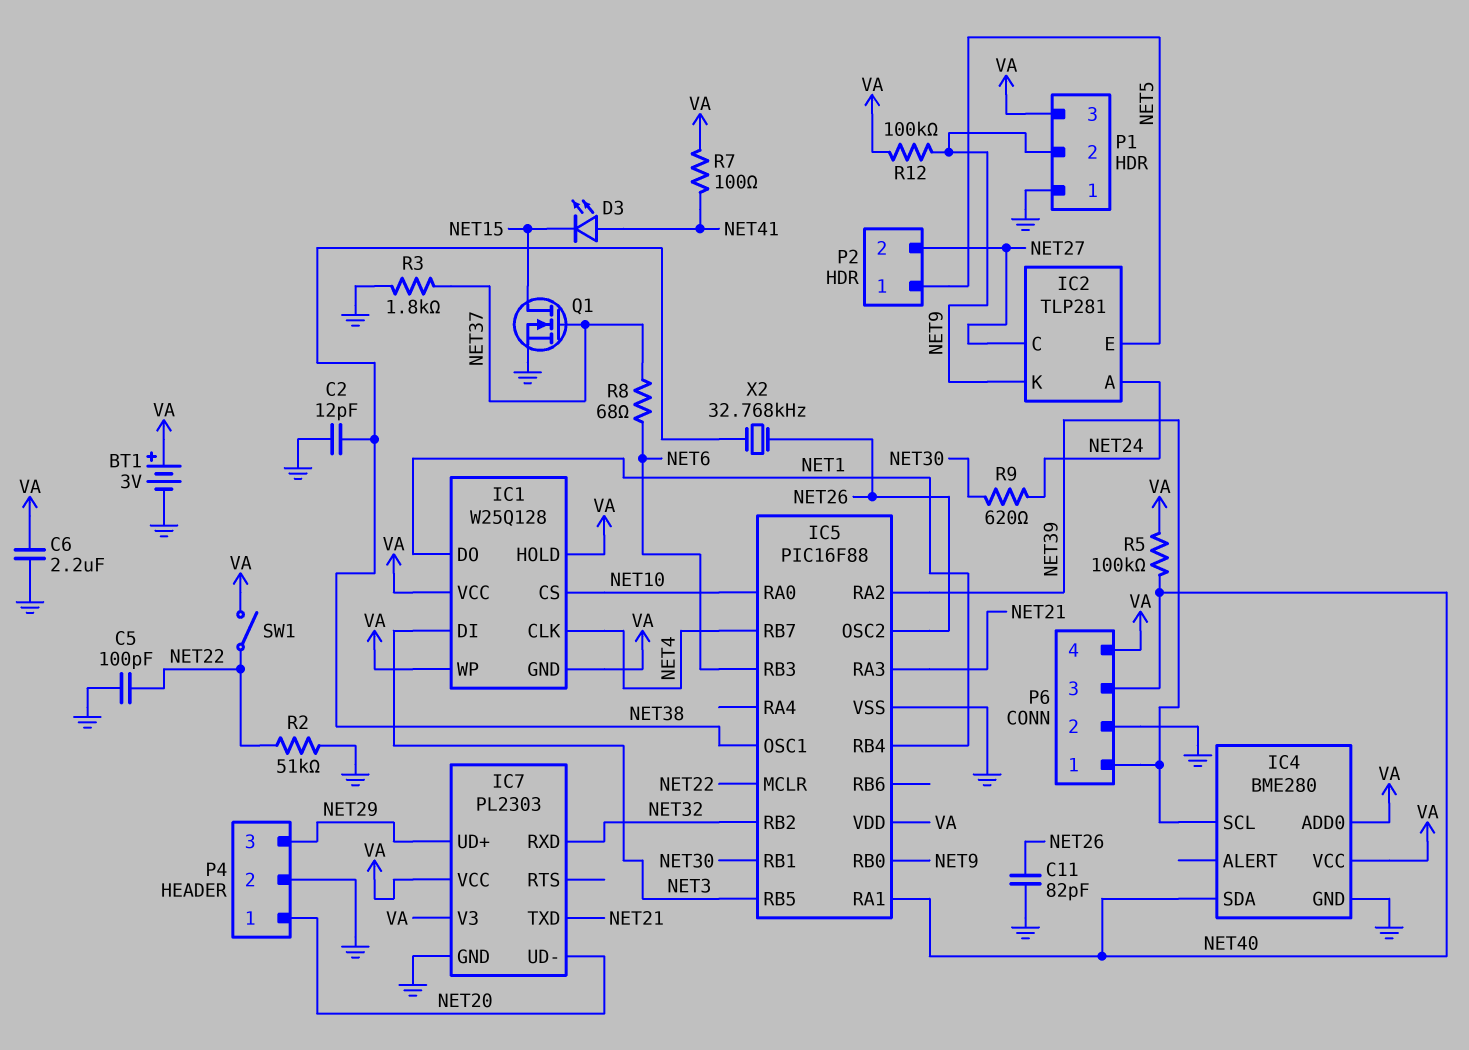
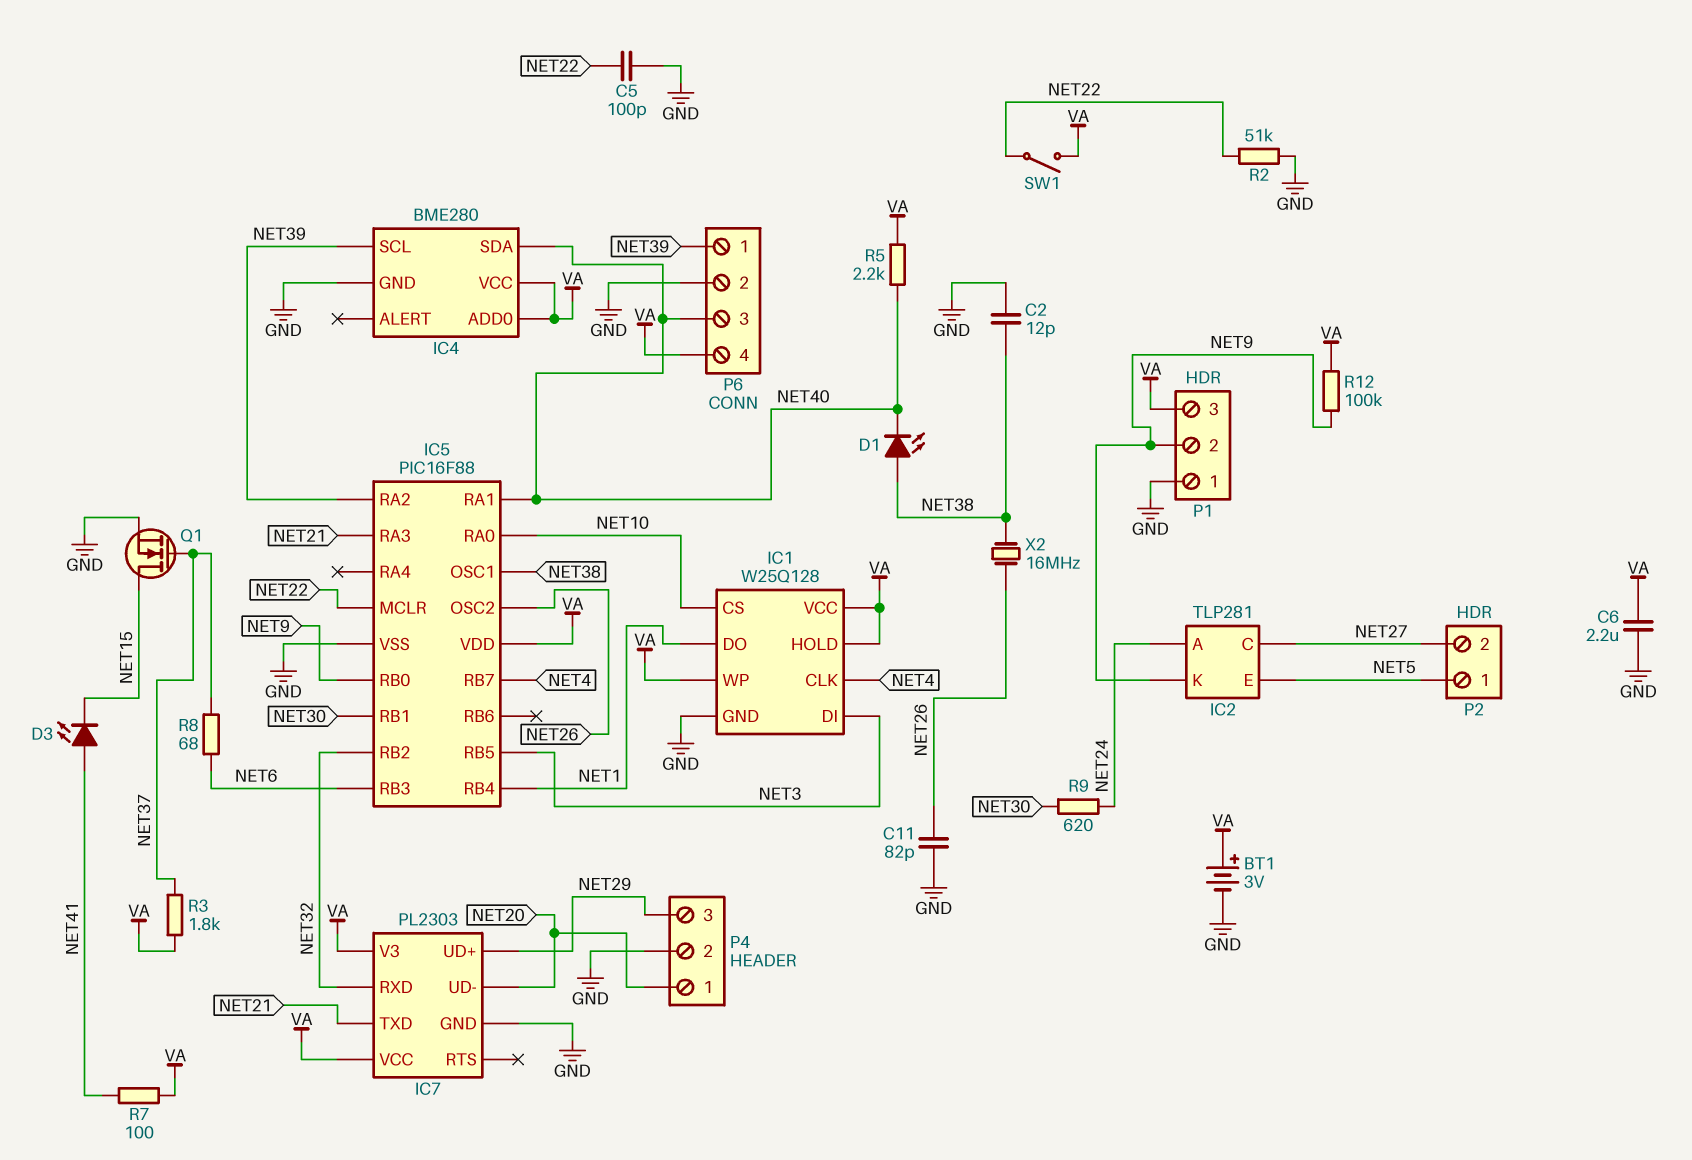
D1: none -> LED (A NET38, K NET40)
IC1 pin GND: VA -> GND
R3: 1.8k (GND, NET37) -> 1.8k (NET37, VA)
R5: 100k (NET40, VA) -> 2.2k (NET40, VA)
X2: 32.768kHz (NET26, NET38) -> 16MHz (NET26, NET38)

